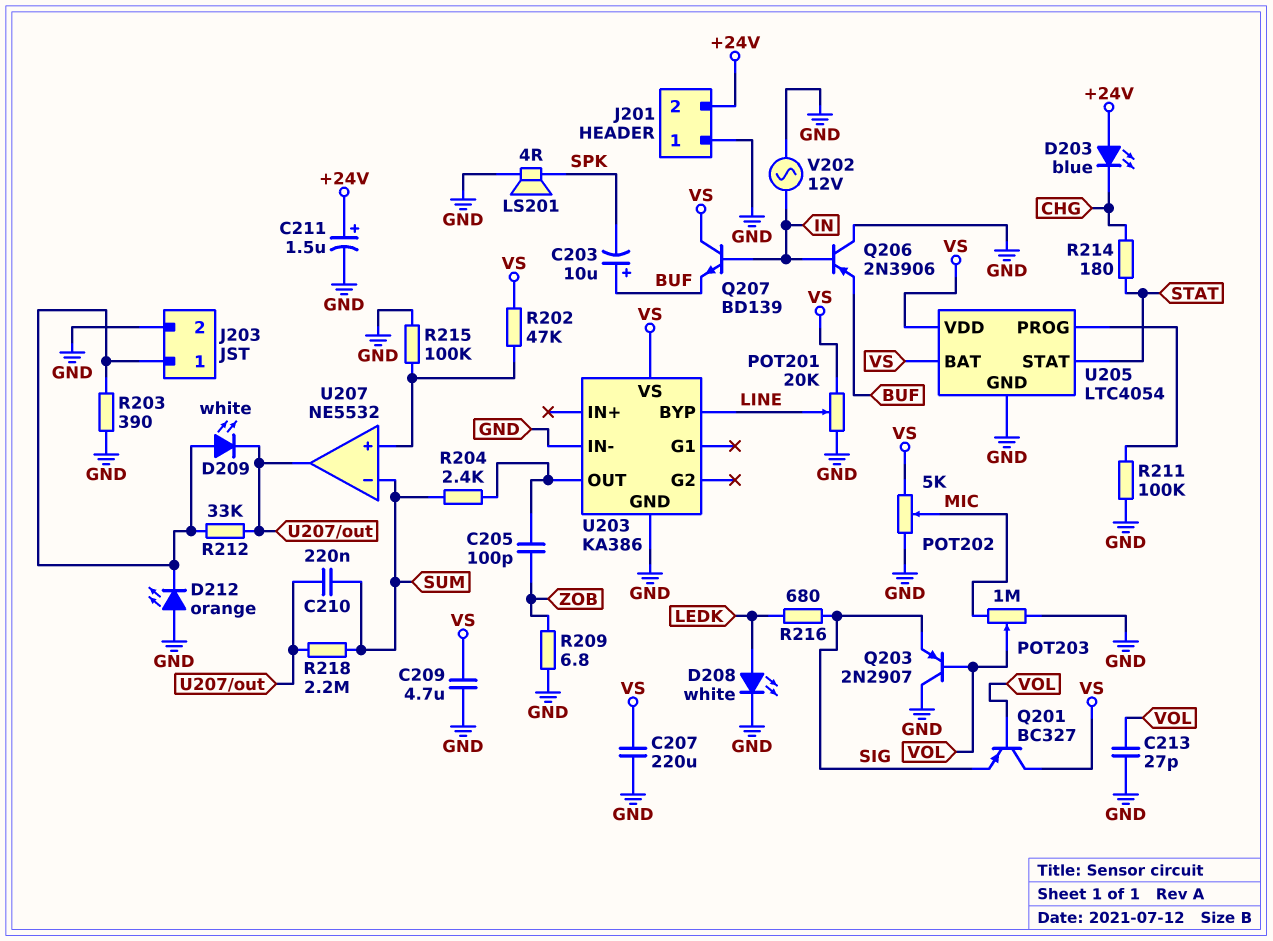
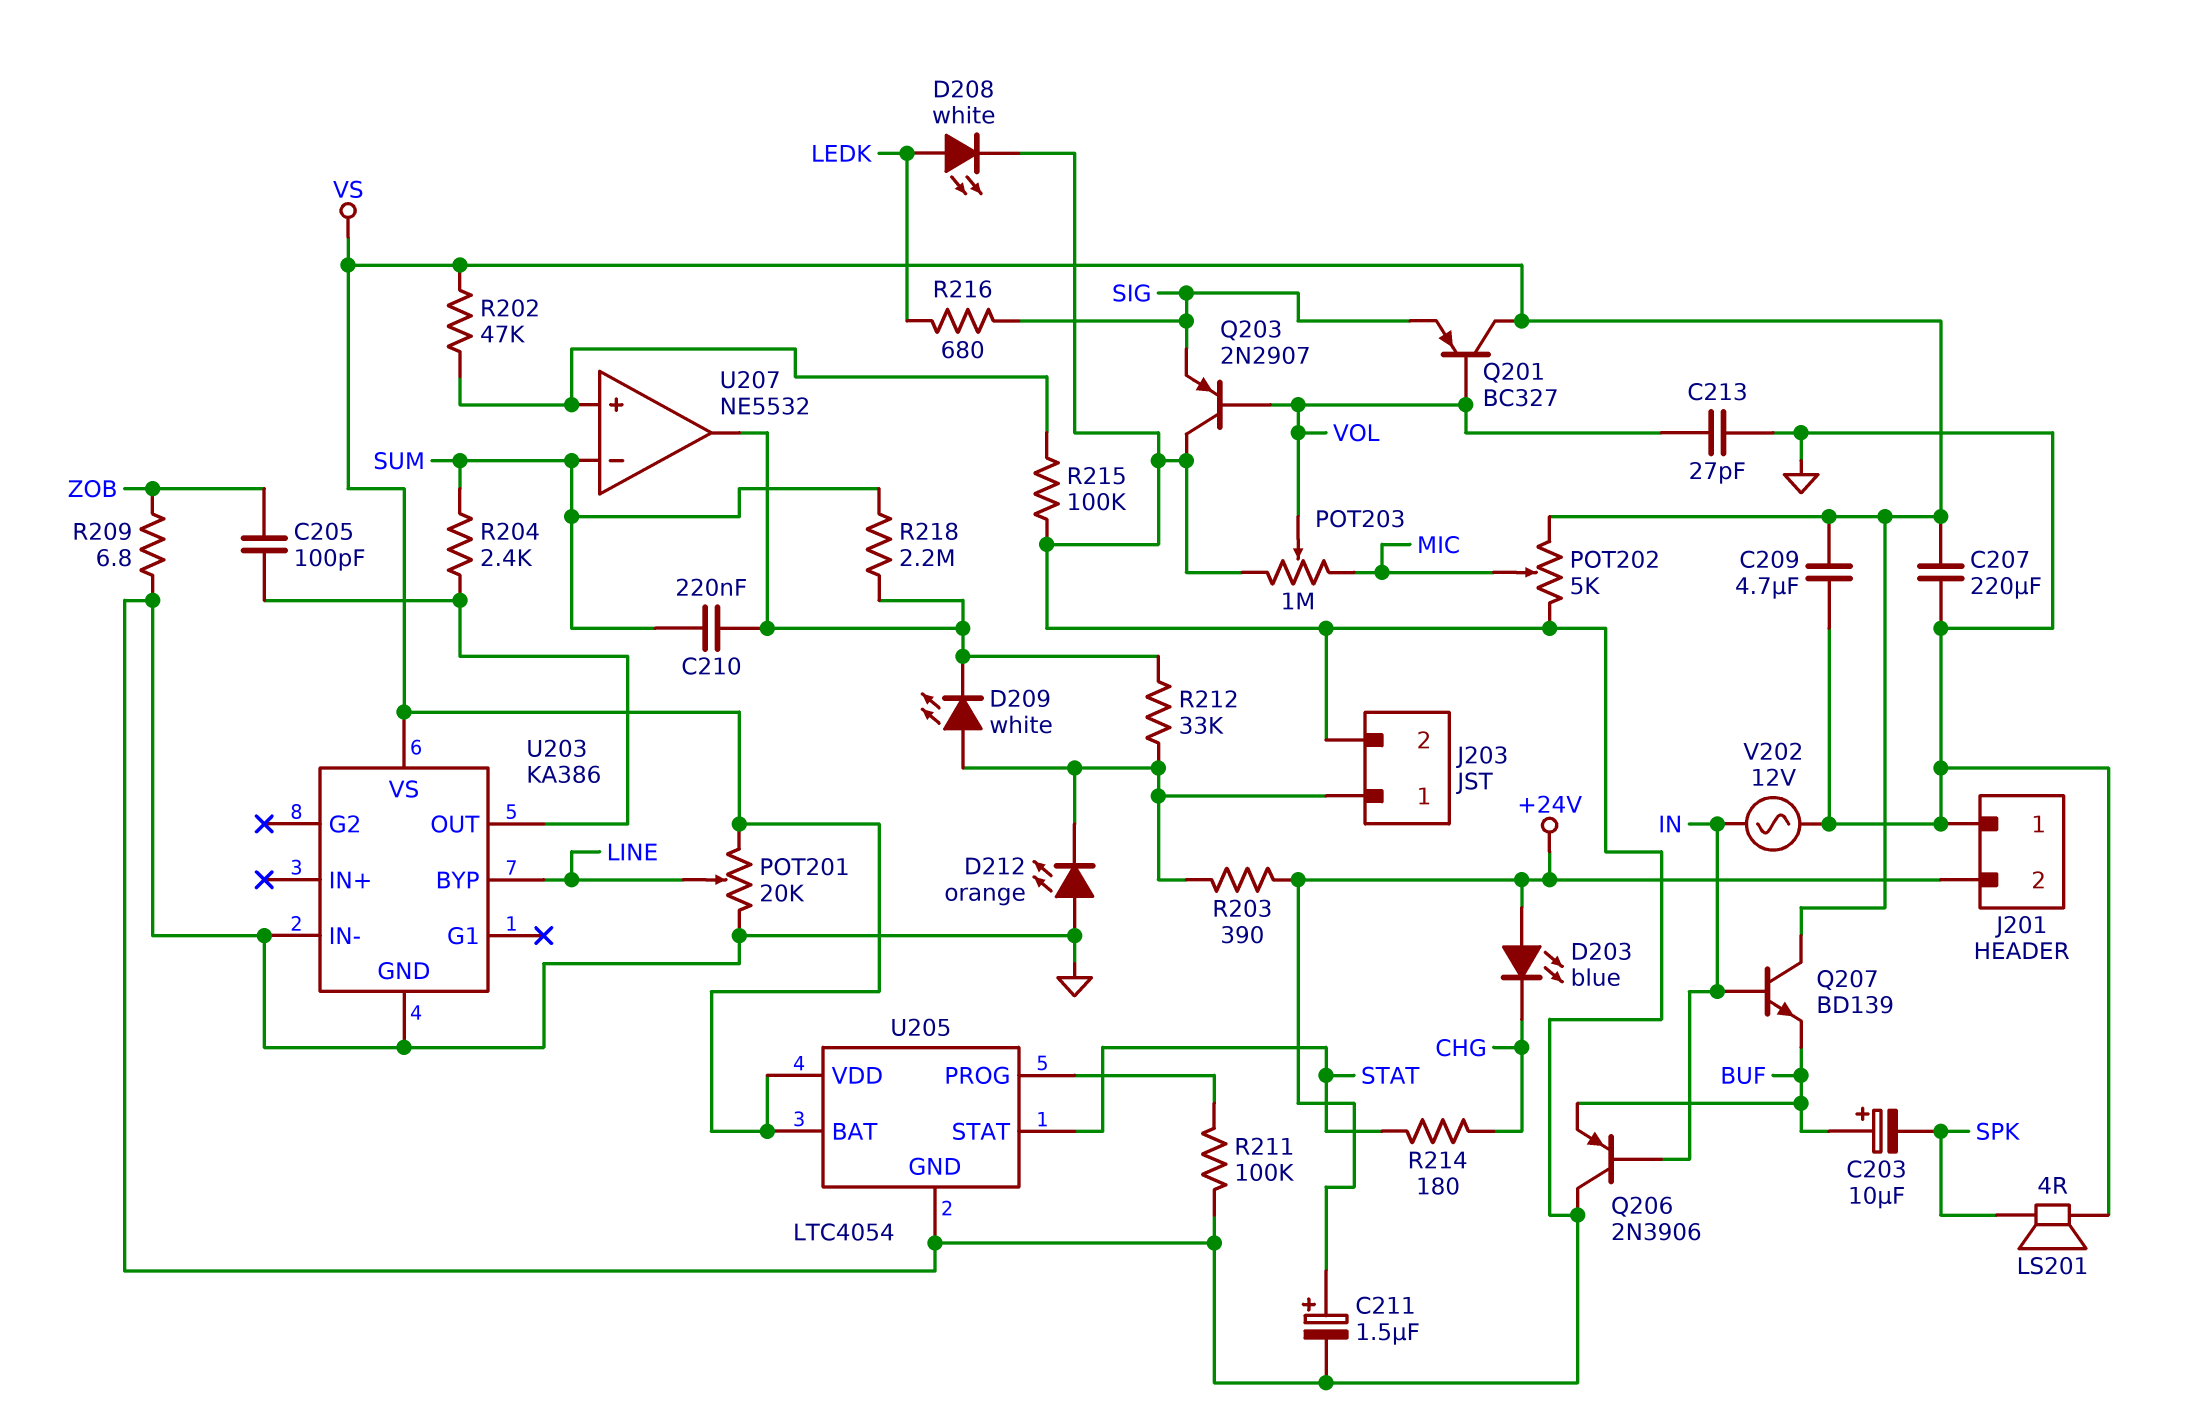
R203: 390 (GND, J203/1) -> 390 (+24V, J203/1)

